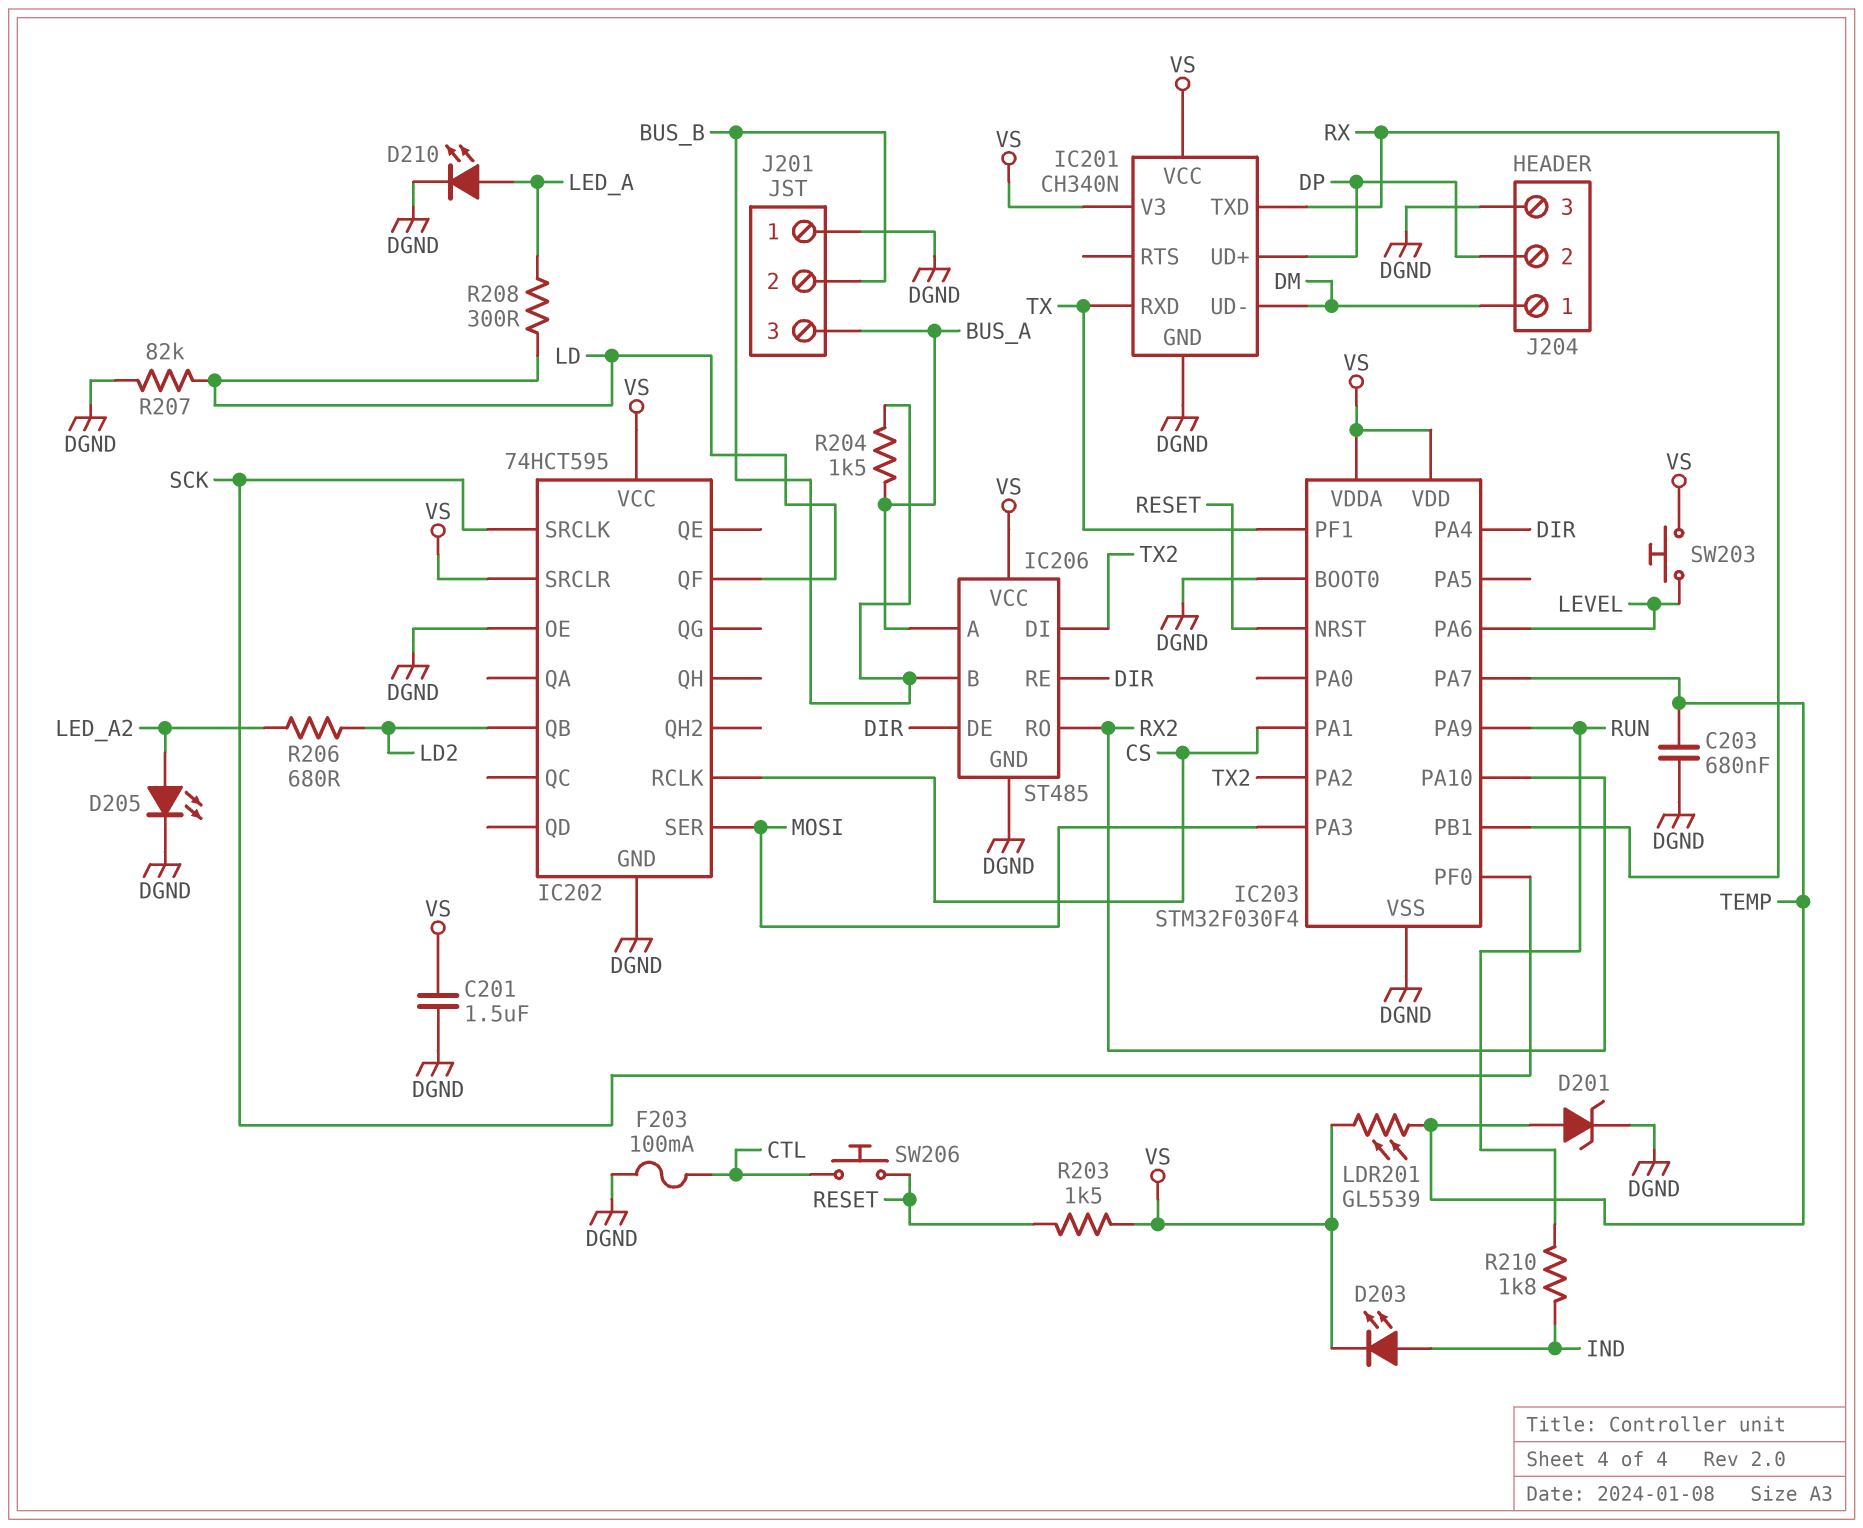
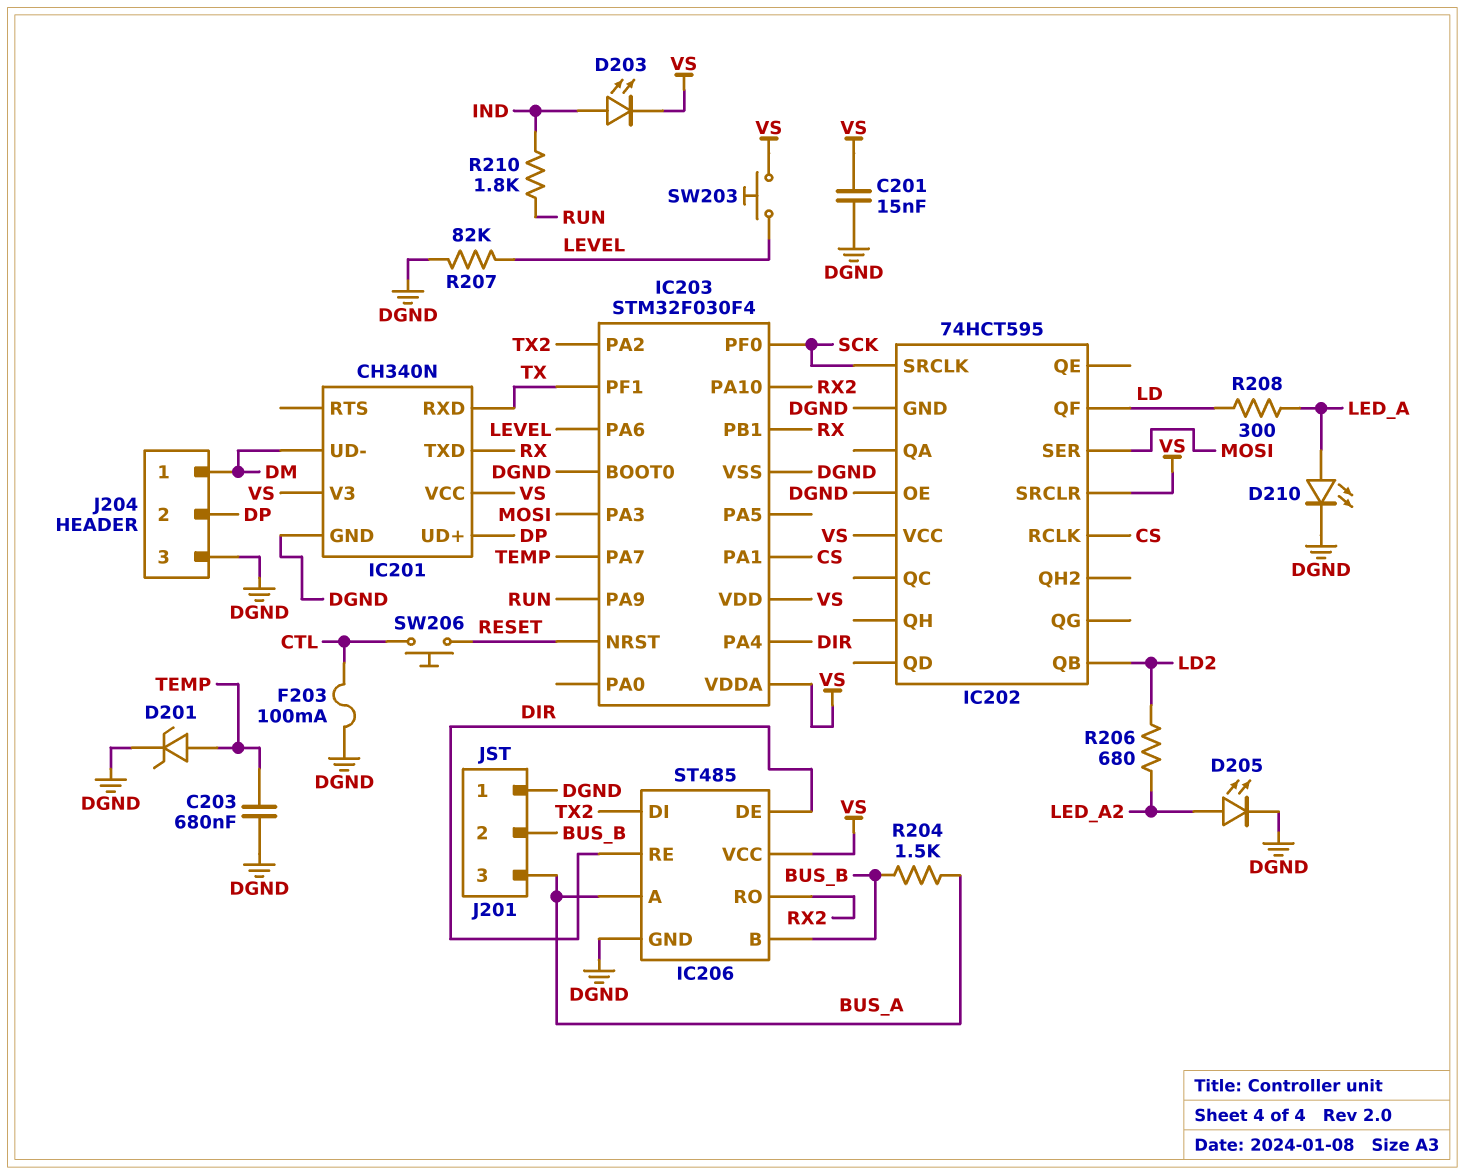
C201: 1.5uF (DGND, VS) -> 15nF (DGND, VS)
LDR201: GL5539 (TEMP, VS) -> none
R203: 1.5k (RESET, VS) -> none
R207: 82k (DGND, LD) -> 82k (DGND, LEVEL)

